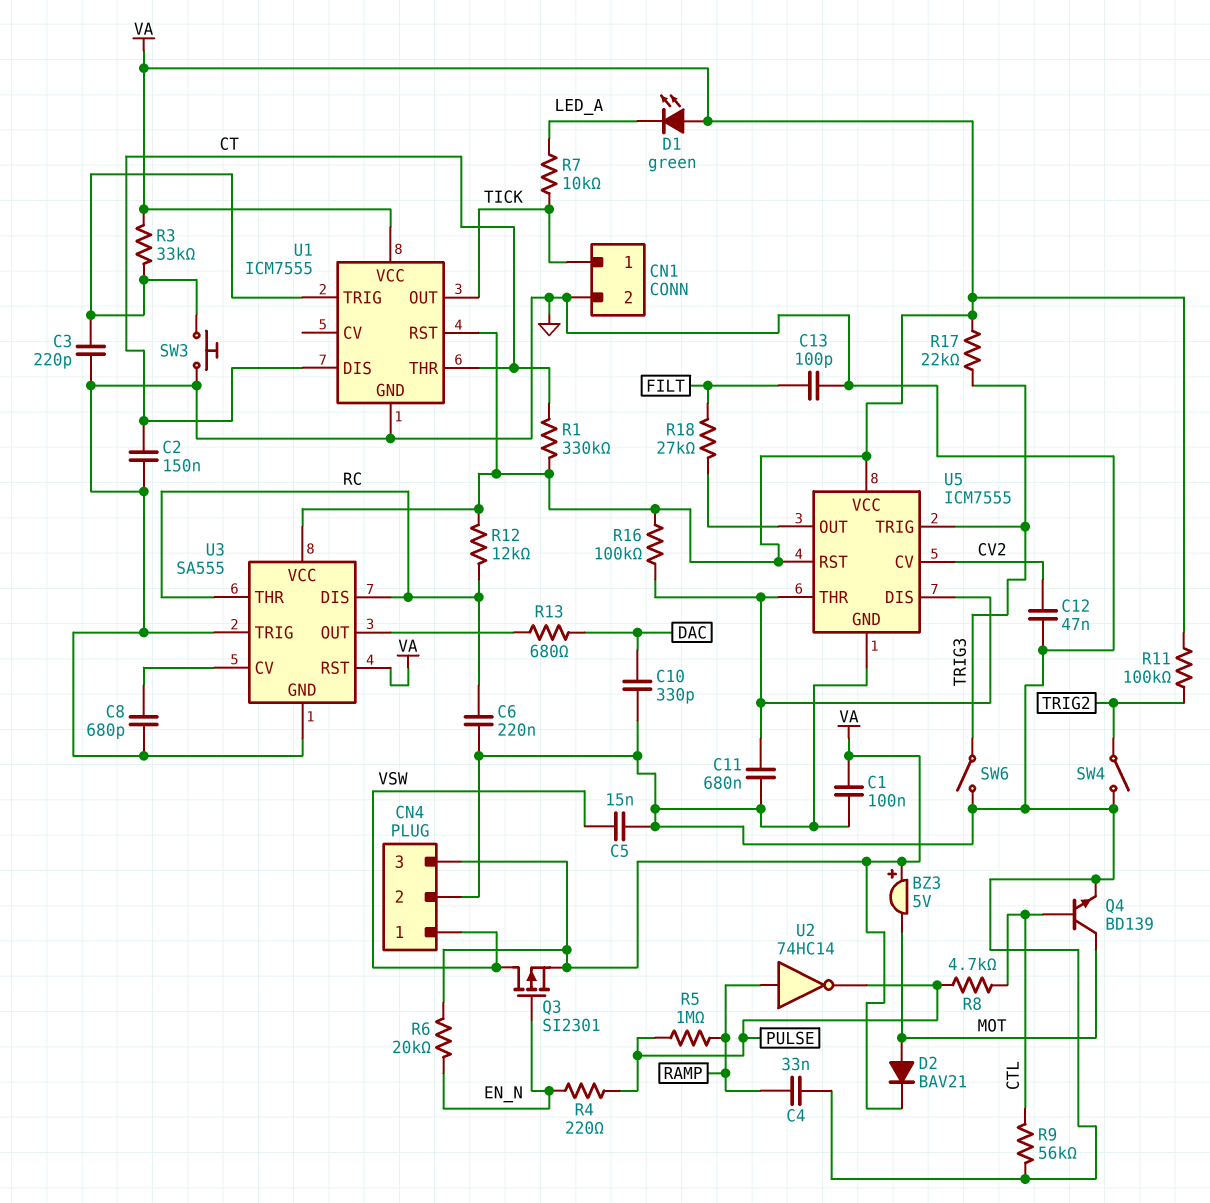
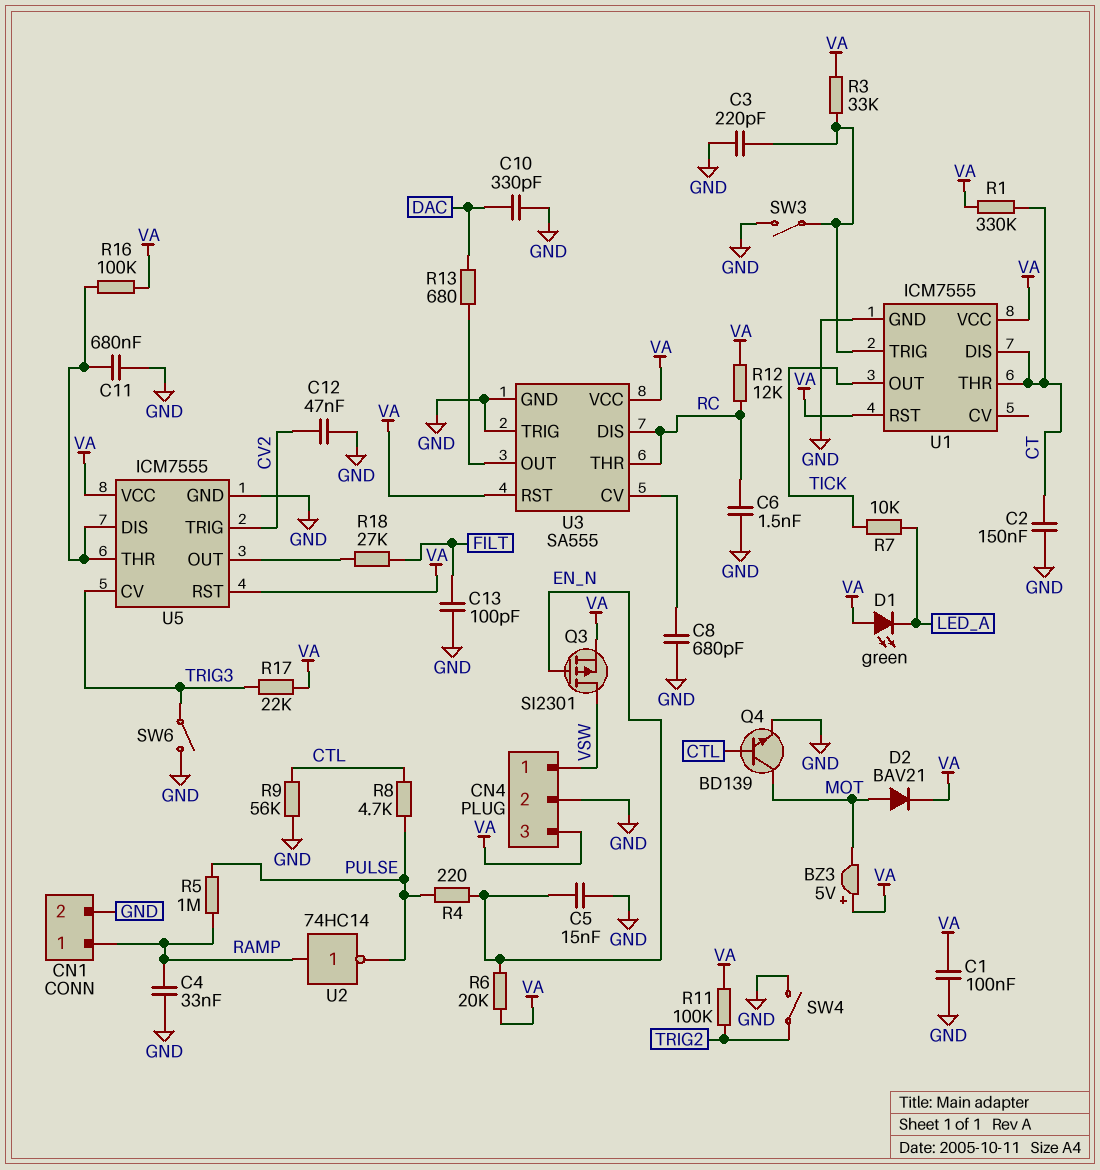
C5: 15nF (GND, VSW) -> 15nF (EN_N, GND)
C6: 220nF (GND, RC) -> 1.5nF (GND, RC)
CN1 pin 1: TICK -> RAMP
SW3: button (GND, U1/TRIG) -> switch (GND, U1/TRIG)
U5 pin CV: CV2 -> TRIG3
U5 pin TRIG: TRIG3 -> CV2

